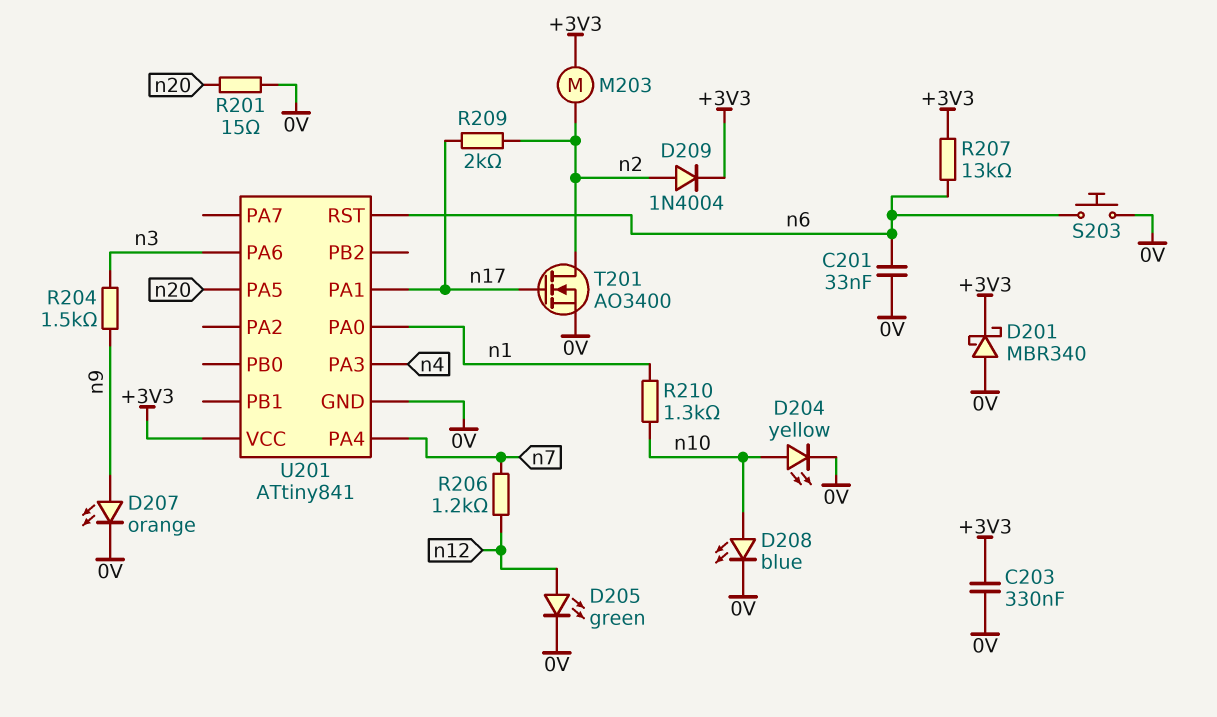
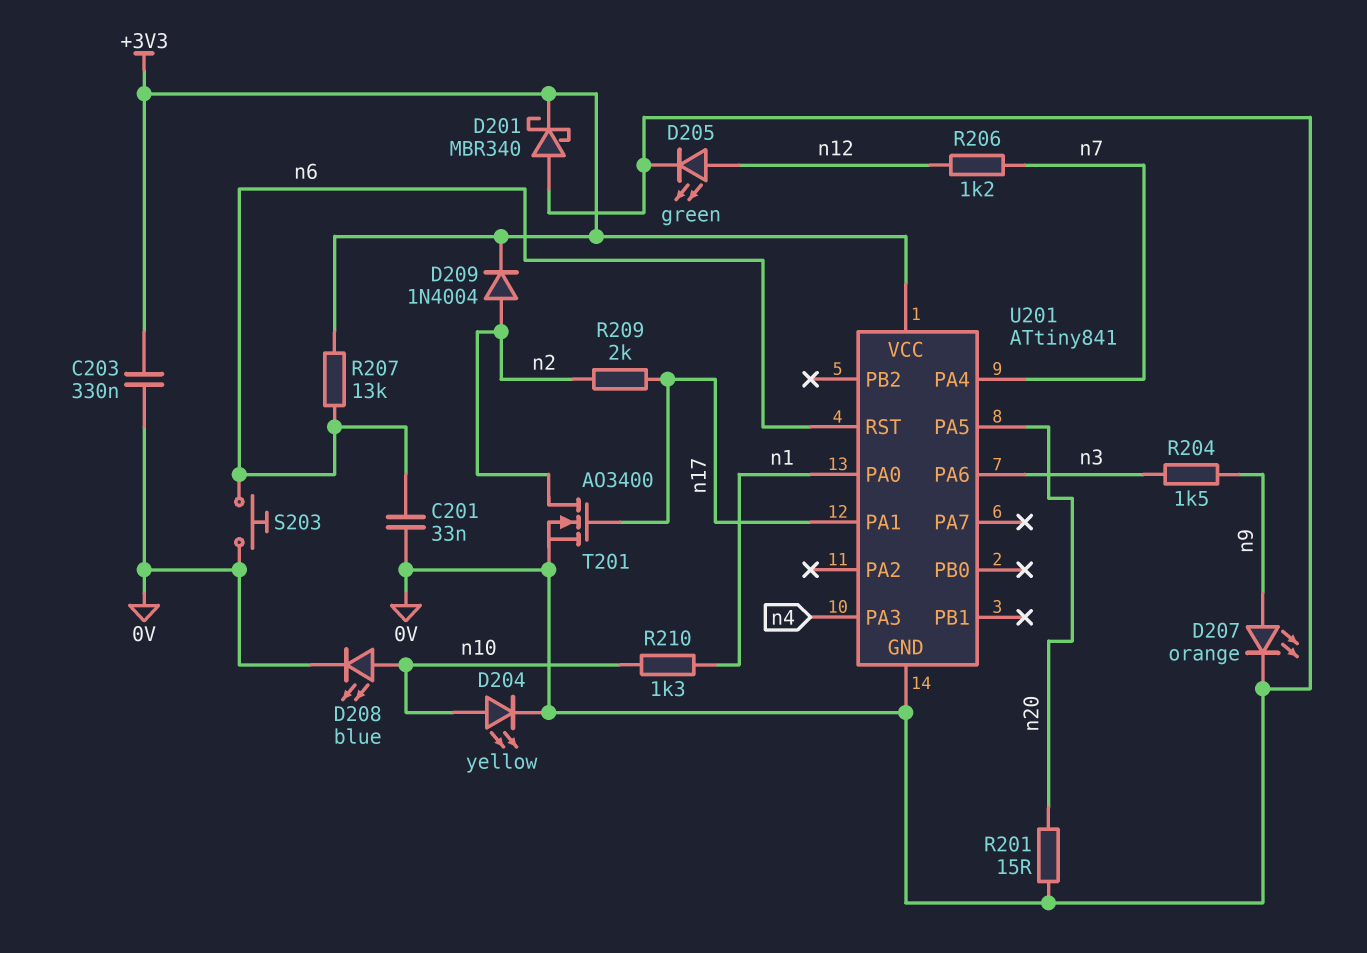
M203: motor (+3V3, n2) -> none

